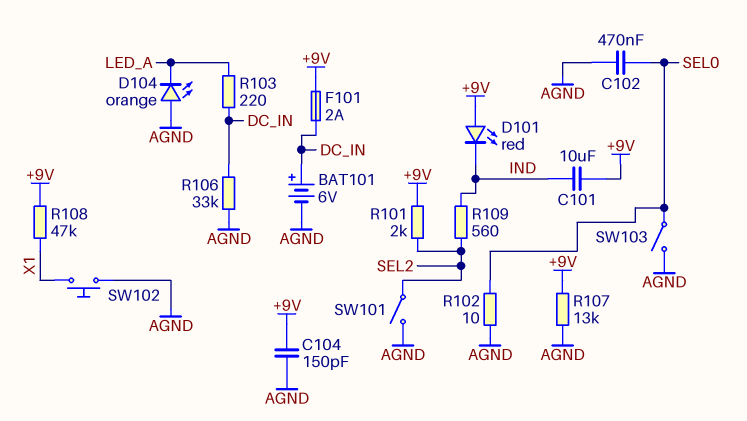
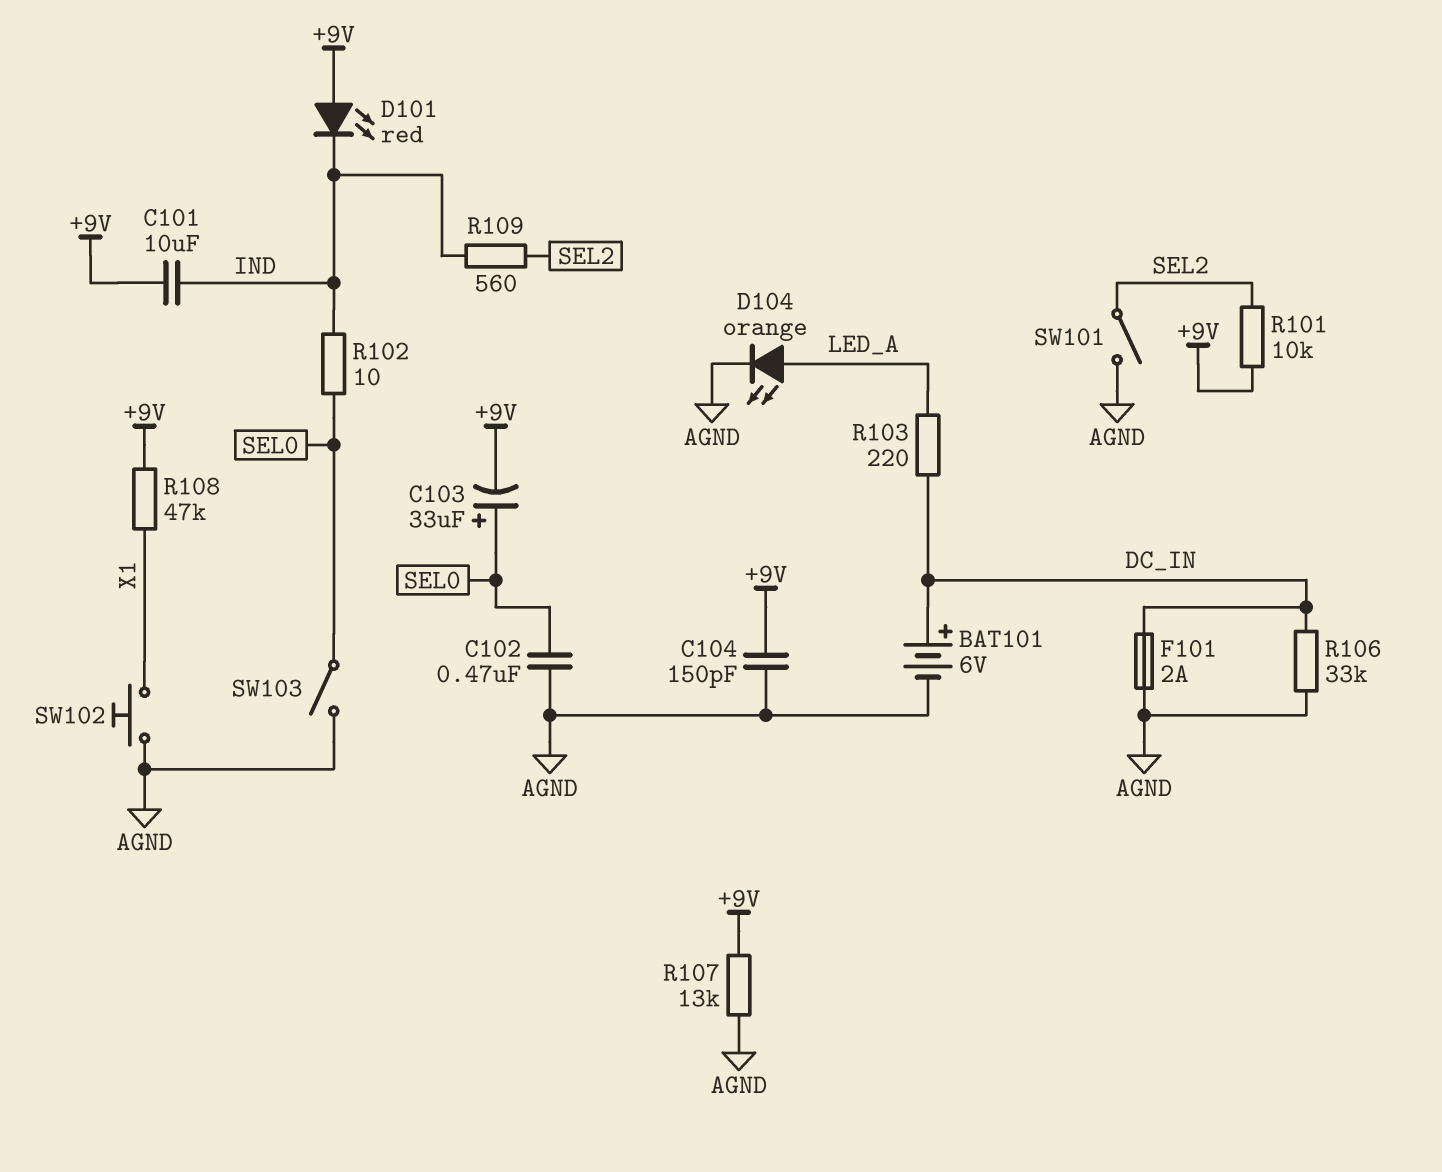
C103: none -> 33uF (plus SEL0, minus +9V)
D104: LED orange (A AGND, K LED_A) -> LED orange (A LED_A, K AGND)
F101: 2A (+9V, DC_IN) -> 2A (AGND, DC_IN)
R101: 2k (+9V, SEL2) -> 10k (+9V, SEL2)
R102: 10 (AGND, SEL0) -> 10 (IND, SEL0)

